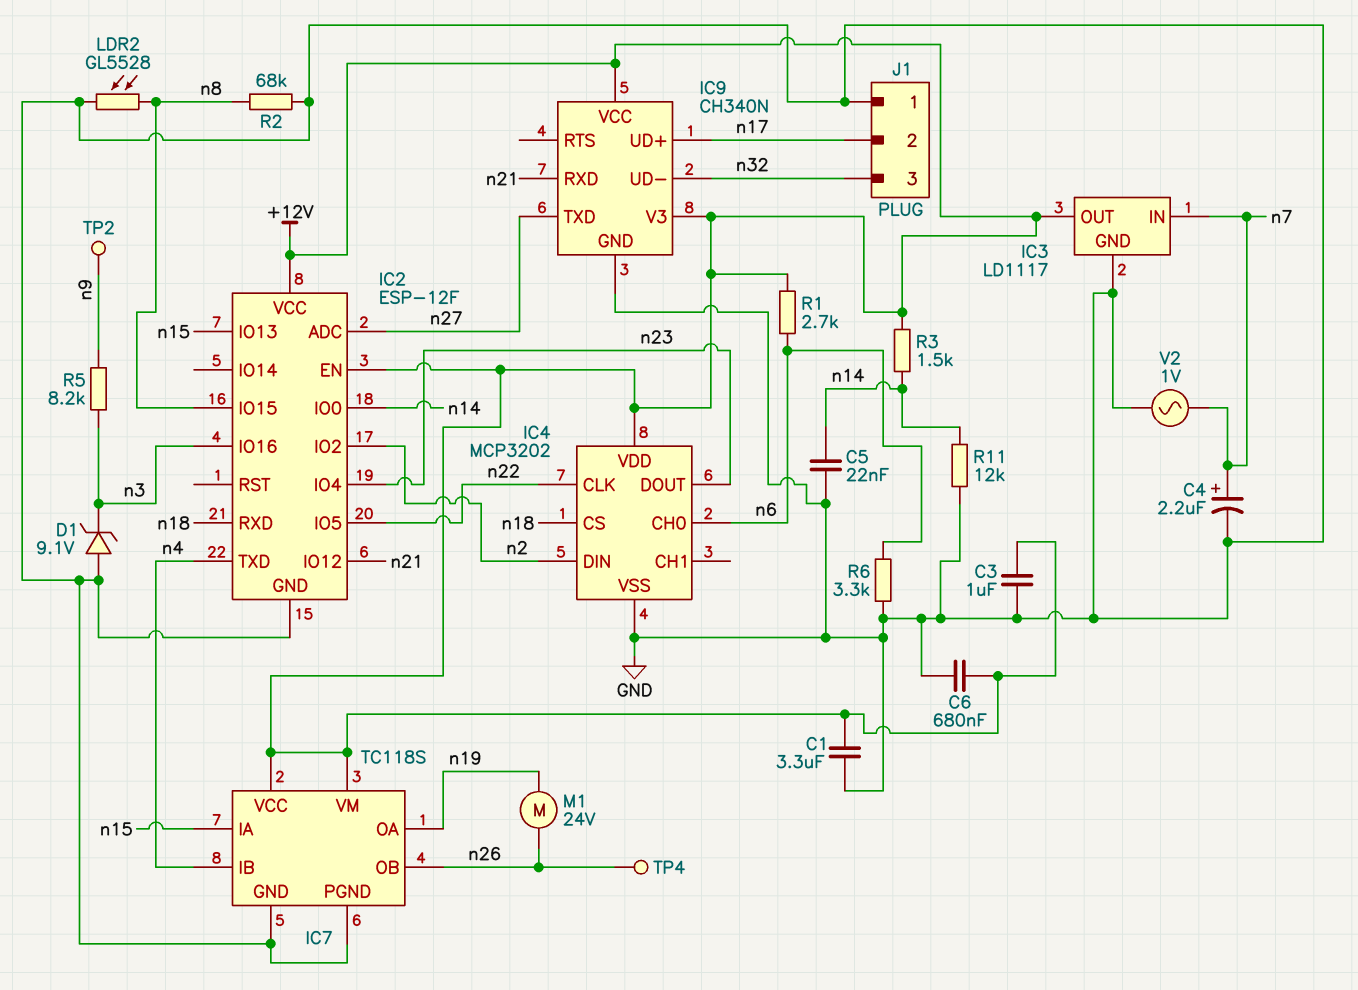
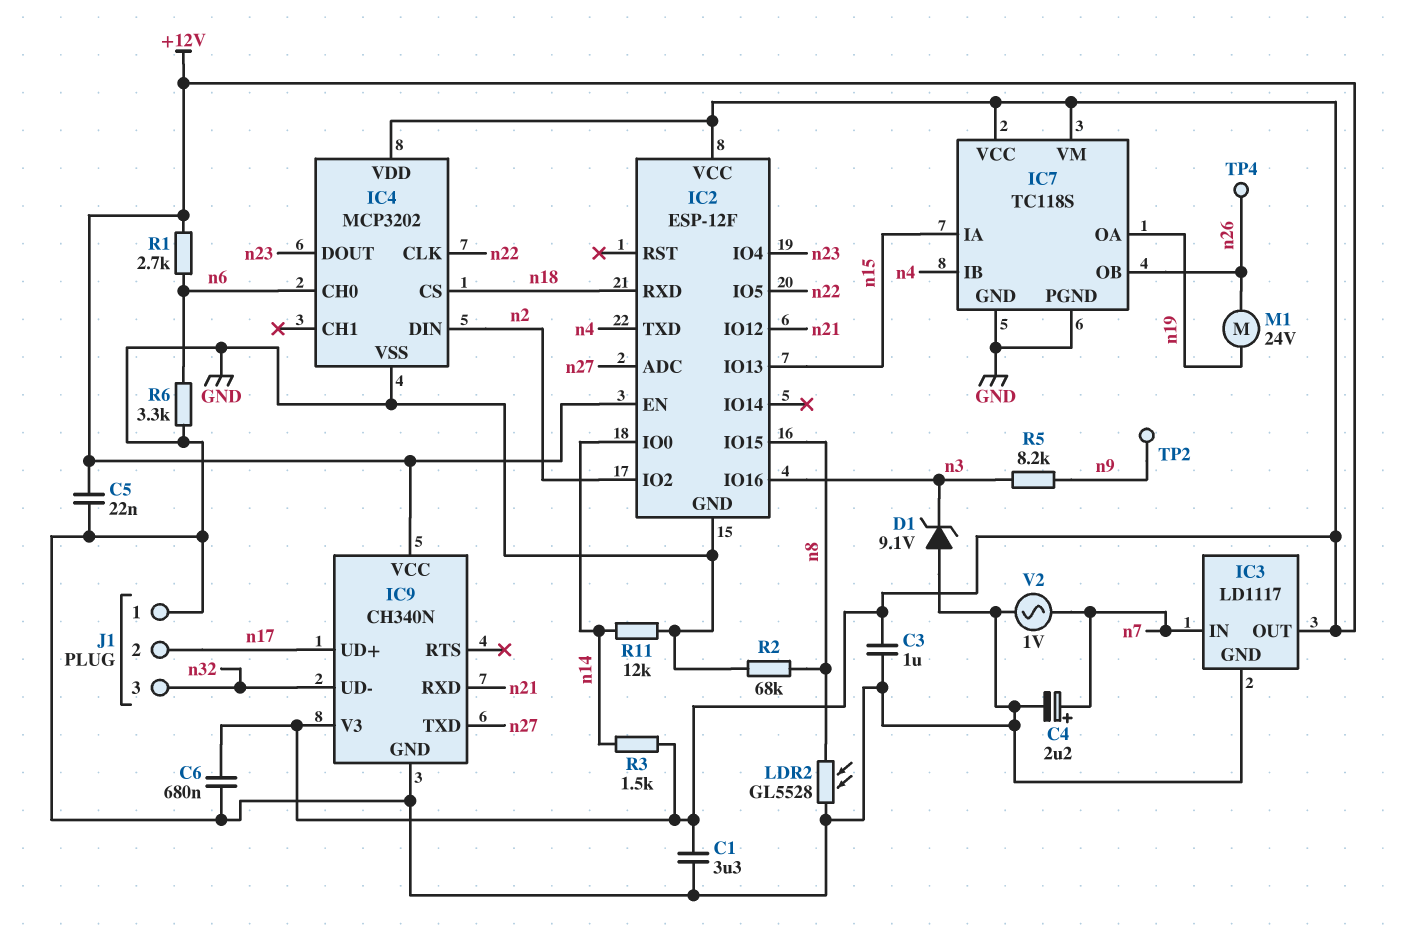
C5: 22nF (GND, n14) -> 22nF (+12V, GND)

